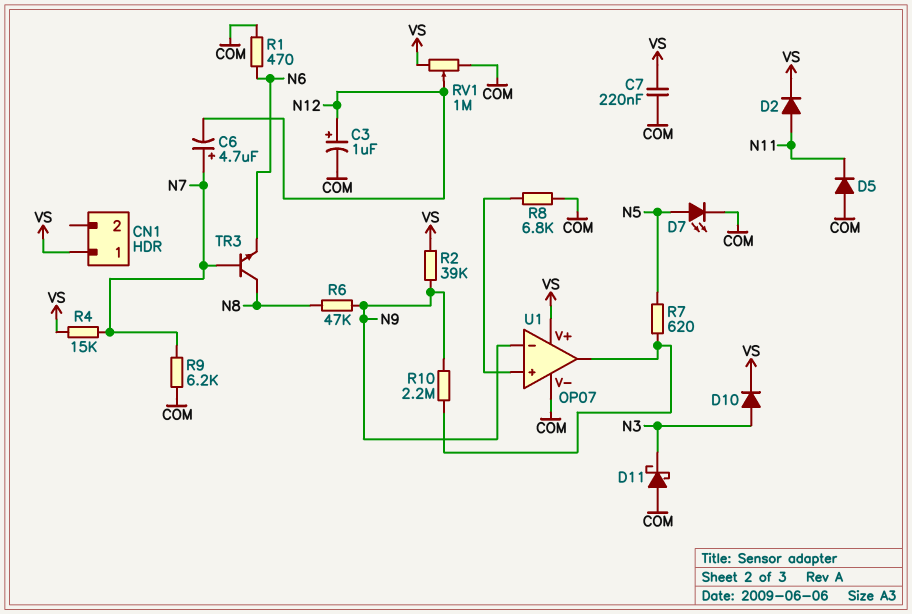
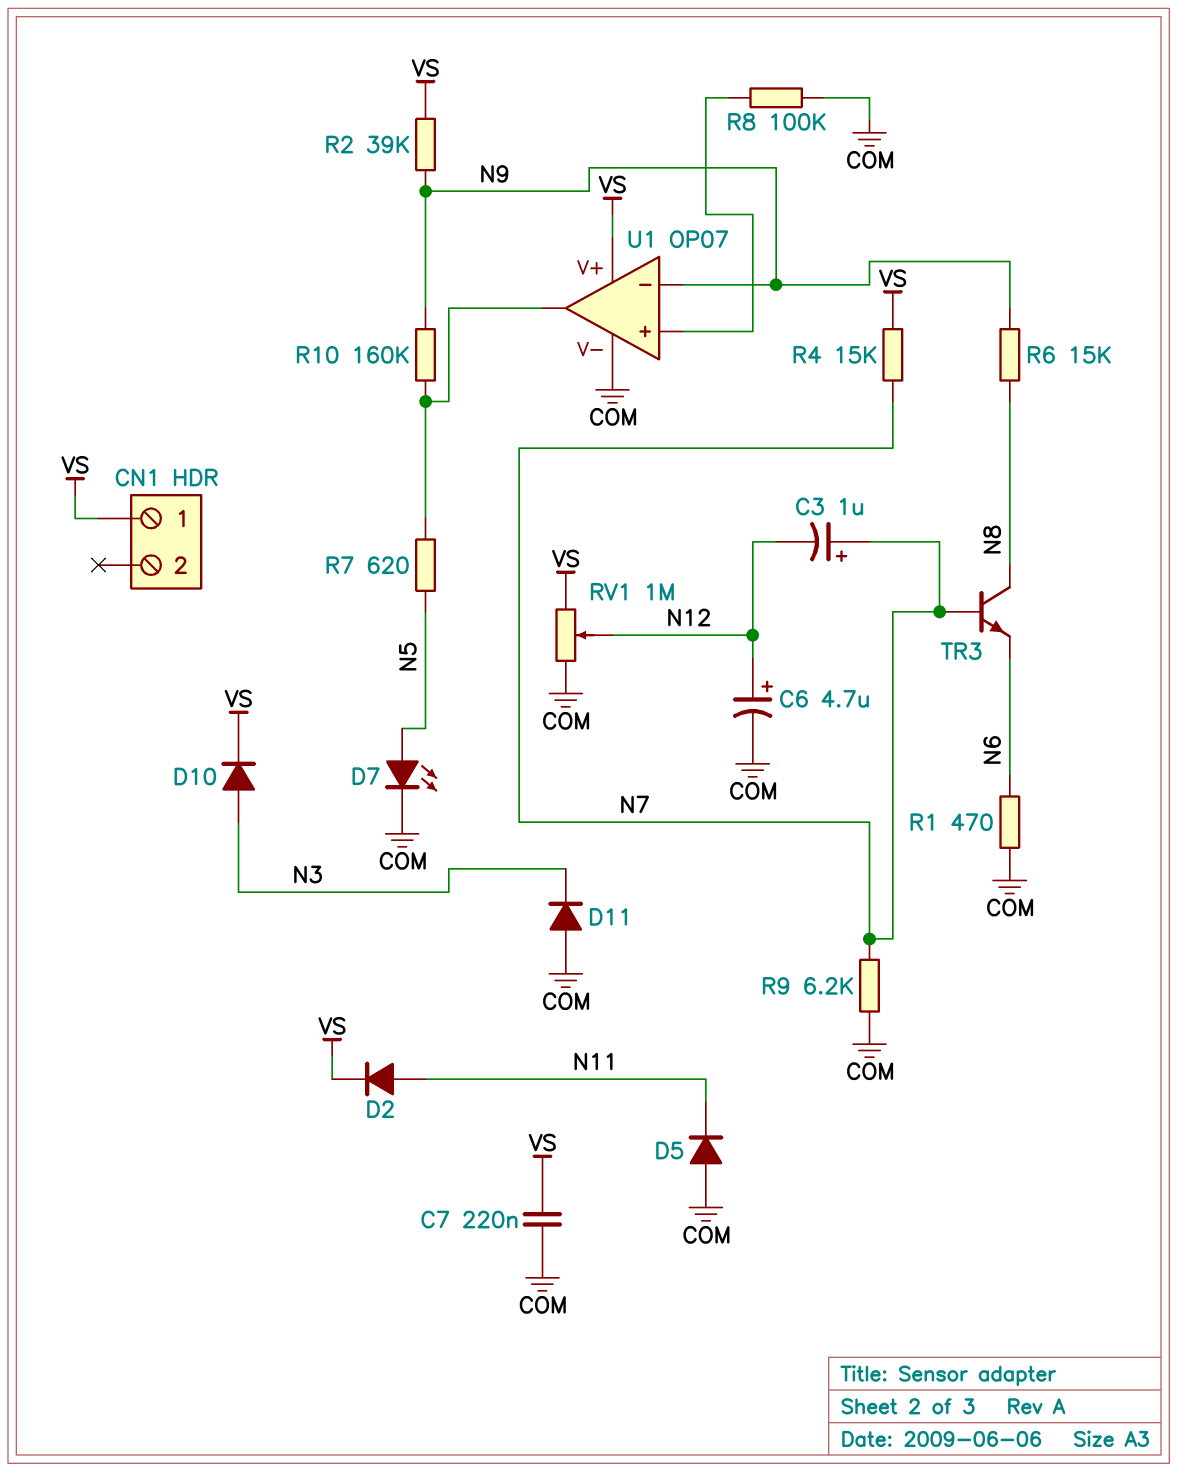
C3: 1uF (plus N12, minus COM) -> 1uF (plus N7, minus N12)
C6: 4.7uF (plus N7, minus N12) -> 4.7uF (plus N12, minus COM)
D11: schottky (A COM, K N3) -> diode (A COM, K N3)
R6: 47k (N8, N9) -> 15k (N8, N9)
R8: 6.8k (COM, U1/in+) -> 100k (COM, U1/in+)
R10: 2.2M (N9, U1/out) -> 160k (N9, U1/out)

